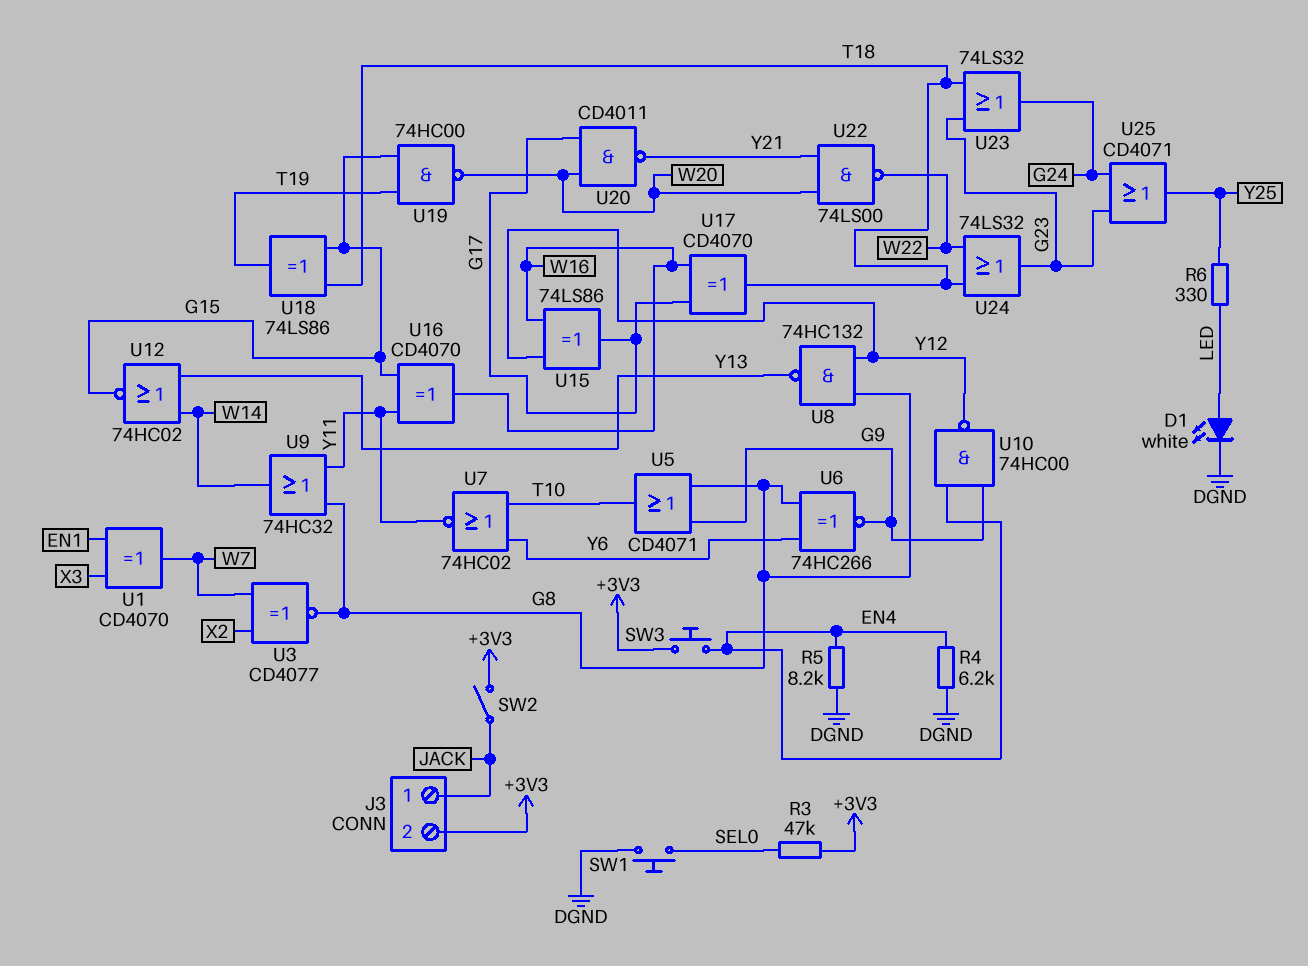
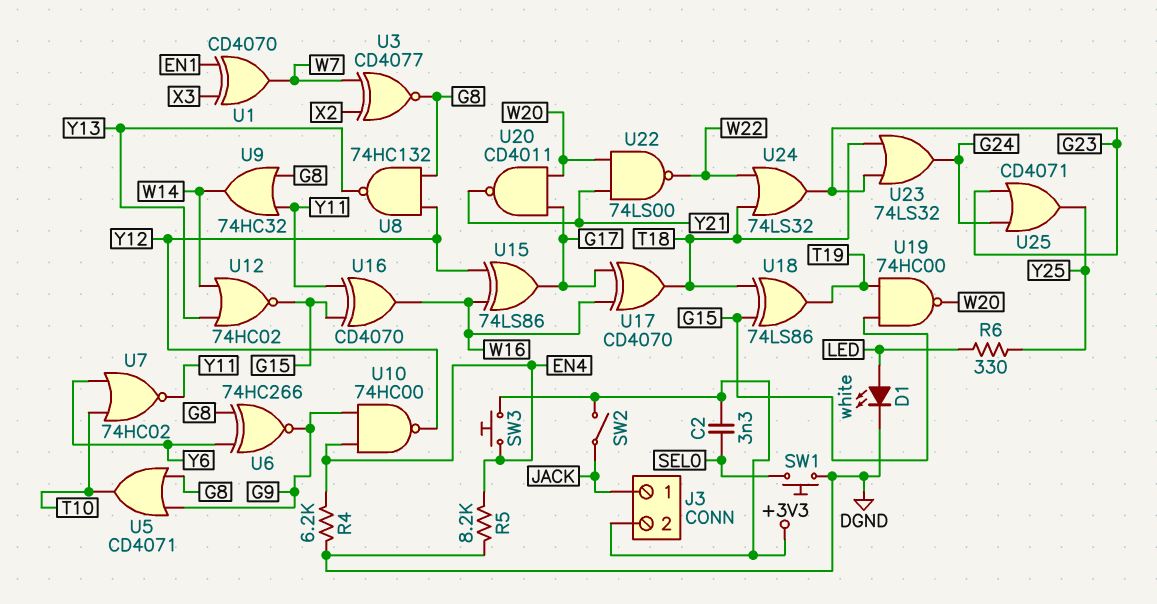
C2: none -> 3.3nF (+3V3, SEL0)
R3: 47k (+3V3, SEL0) -> none

